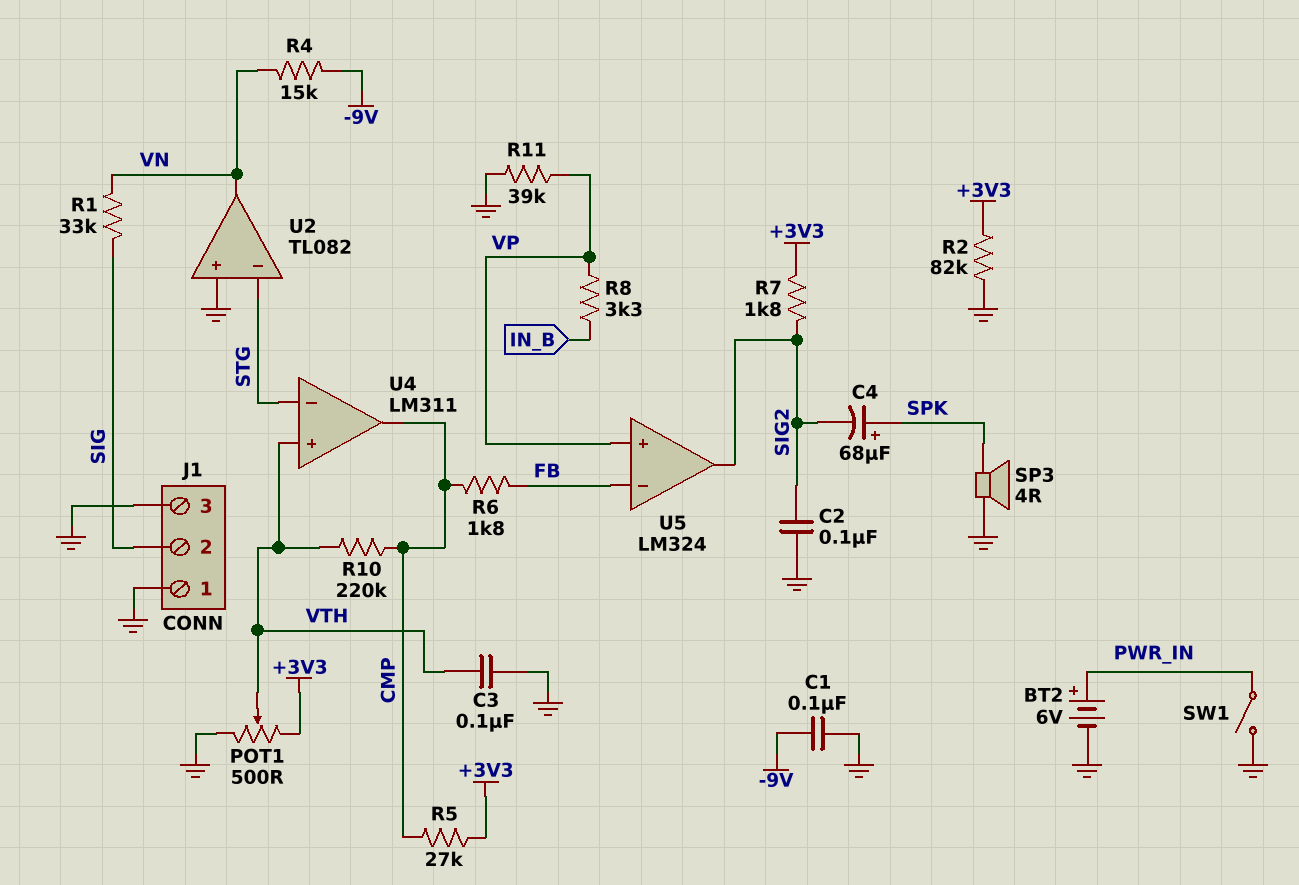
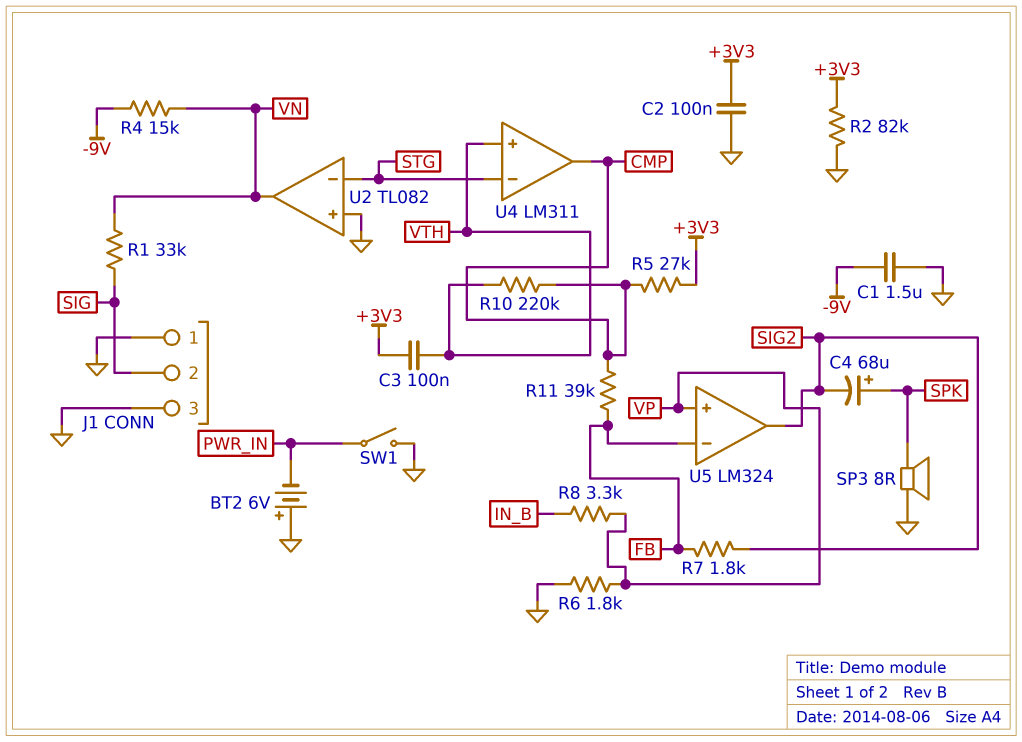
BT2: 6V (plus PWR_IN, minus GND) -> 6V (plus GND, minus PWR_IN)
C1: 100nF (-9V, GND) -> 1.5uF (-9V, GND)
C2: 100nF (GND, SIG2) -> 100nF (+3V3, GND)
C3: 100nF (GND, VTH) -> 100nF (+3V3, VTH)
POT1: 500 (+3V3, GND, wiper VTH) -> none
R6: 1.8k (CMP, FB) -> 1.8k (GND, VP)
R7: 1.8k (+3V3, SIG2) -> 1.8k (FB, SIG2)
R11: 39k (GND, VP) -> 39k (CMP, FB)
SP3: speaker 4R (GND, SPK) -> speaker 8R (GND, SPK)

